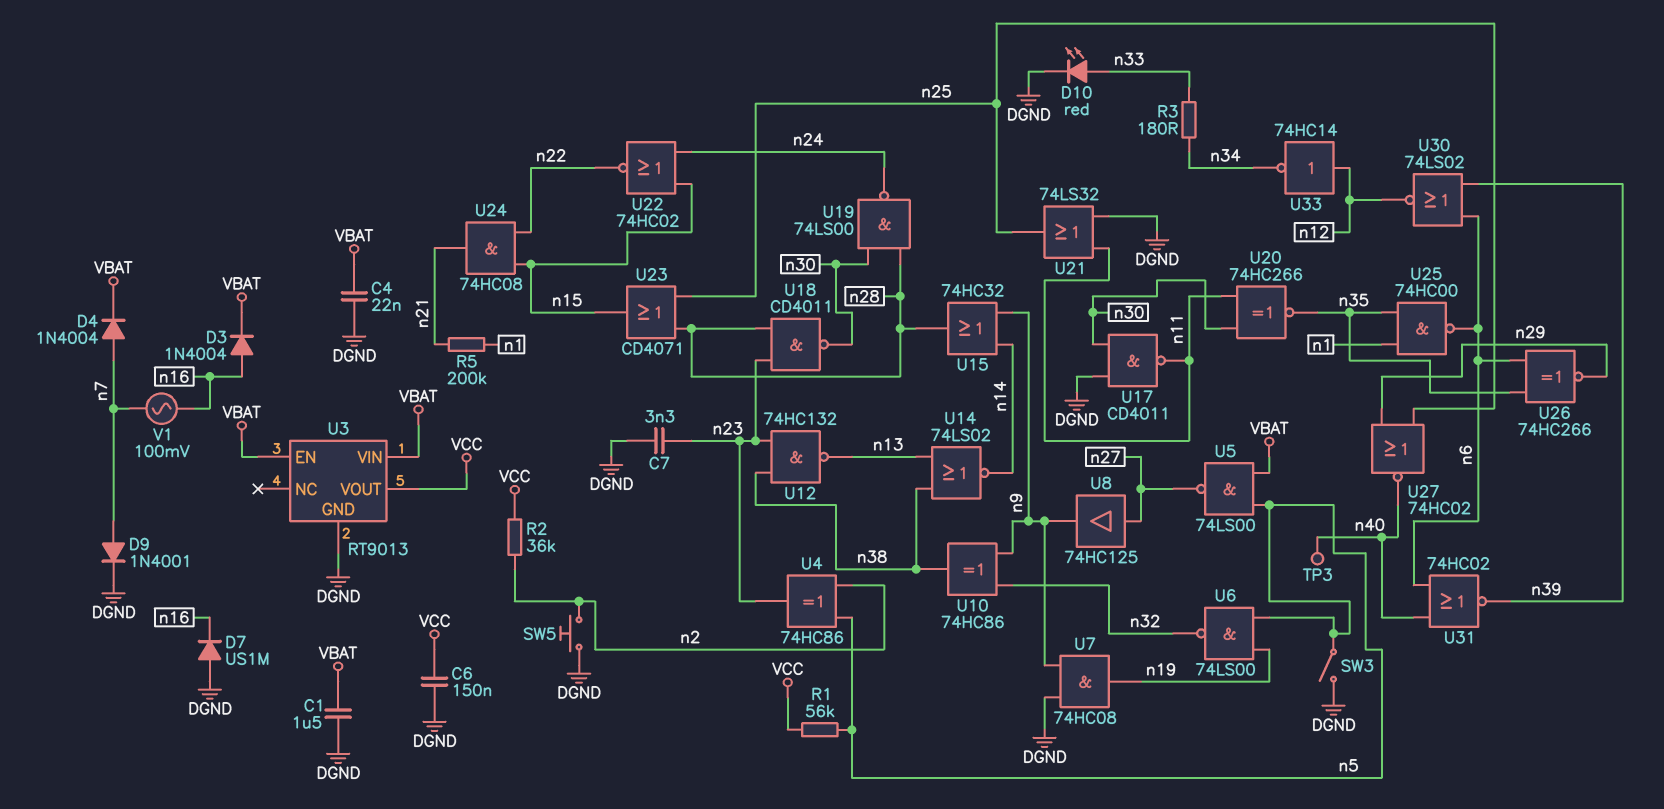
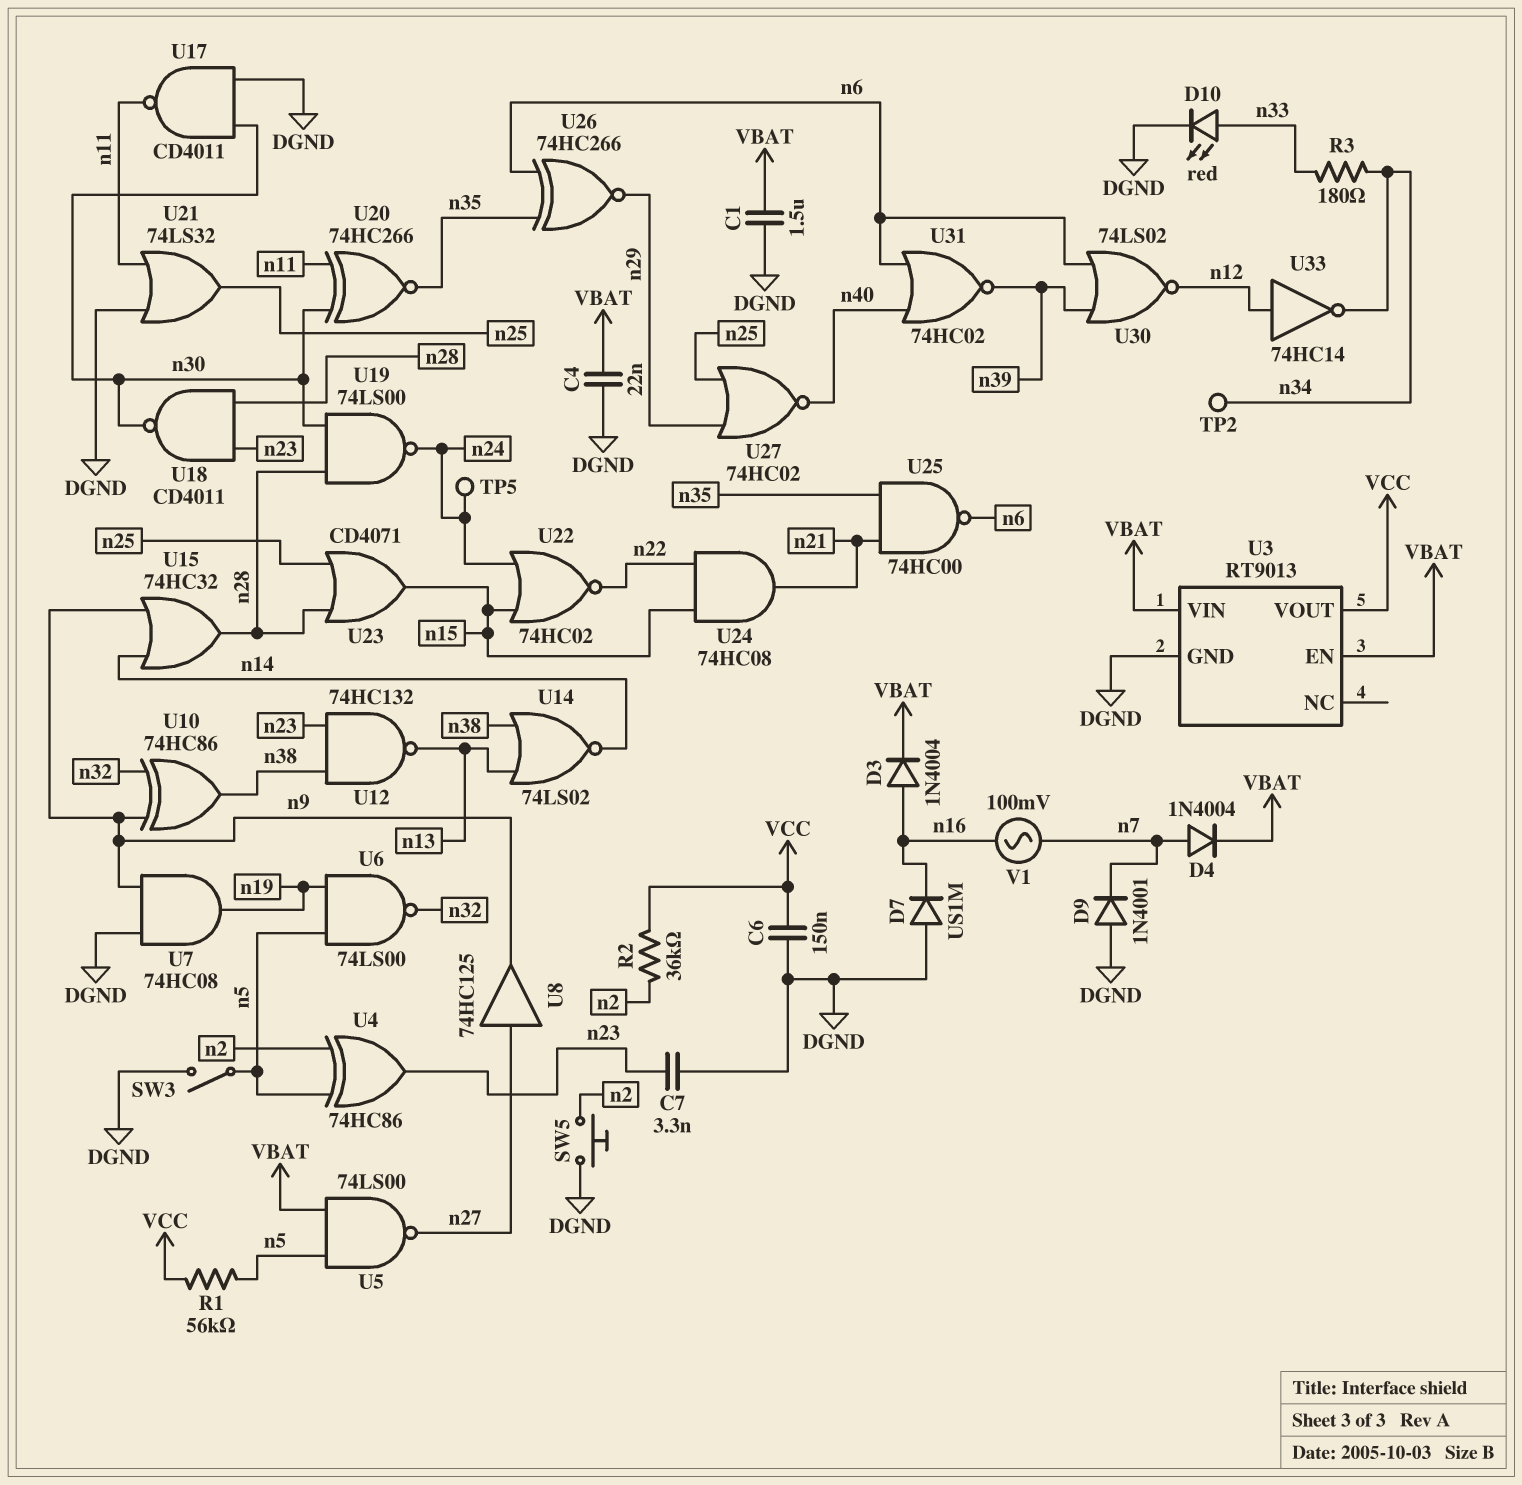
D9: diode 1N4001 (A n7, K DGND) -> diode 1N4001 (A DGND, K n7)
R5: 200k (n1, n21) -> none
TP2: none -> test point (n34)
TP3: test point (n40) -> none
TP5: none -> test point (n24)
U25: NAND 74HC00 (in n1, in n35, out n6) -> NAND 74HC00 (in n21, in n35, out n6)

